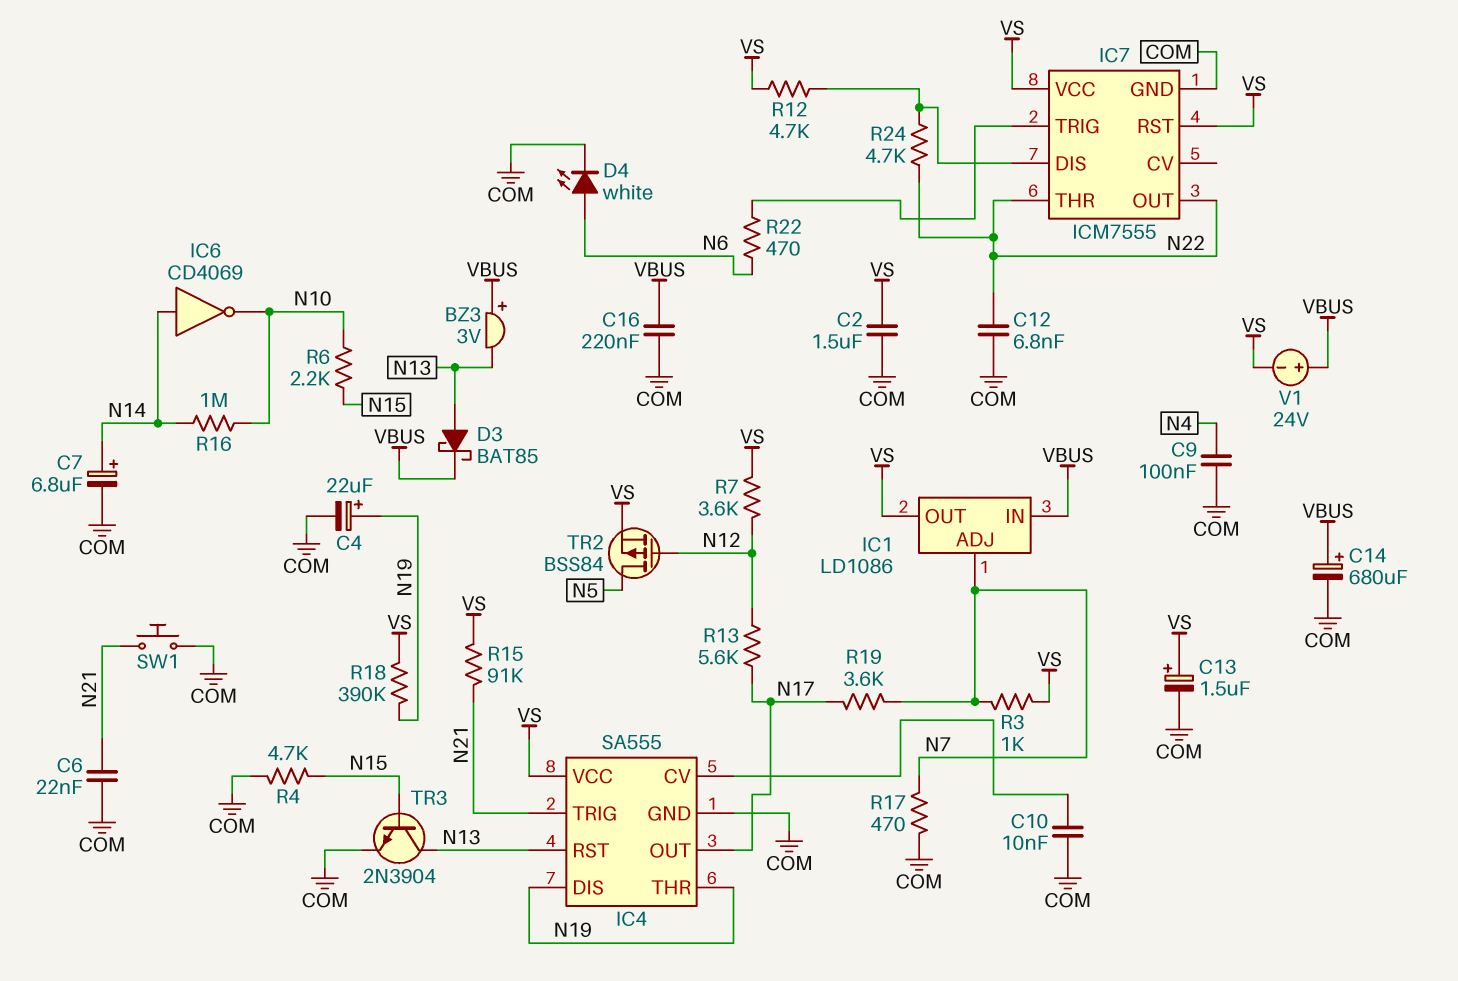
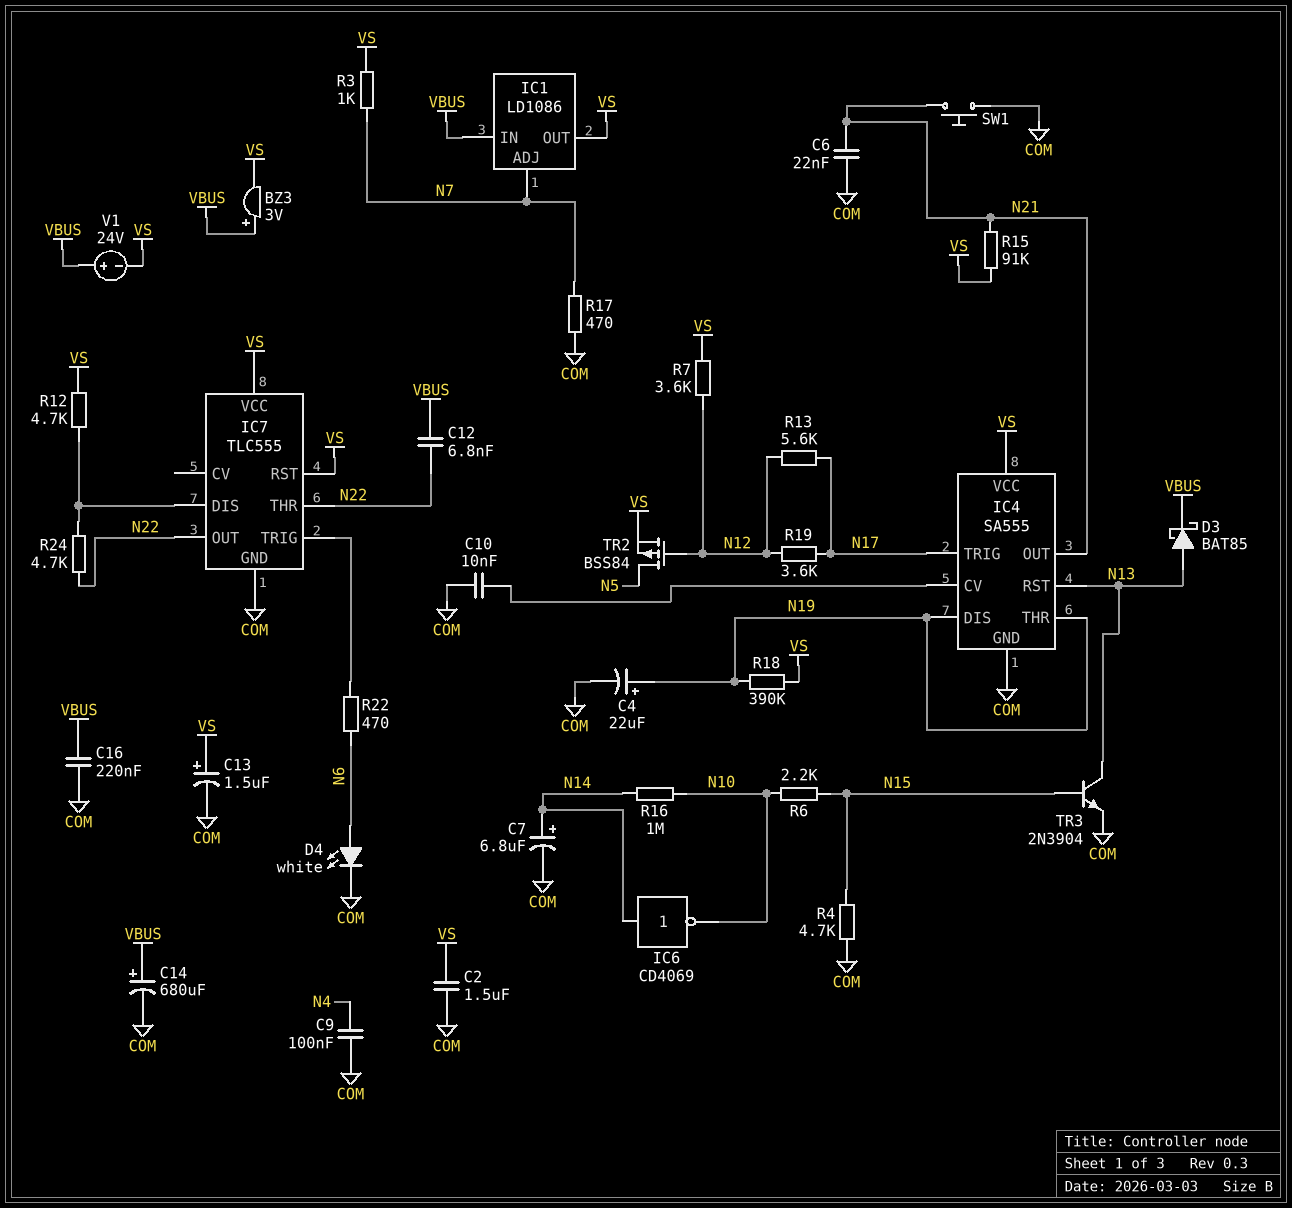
BZ3: buzzer 3V (plus VBUS, minus N13) -> buzzer 3V (plus VBUS, minus VS)
C12: 6.8nF (COM, N22) -> 6.8nF (N22, VBUS)
IC4 pin OUT: N17 -> N21
IC4 pin TRIG: N21 -> N17
IC7: ICM7555 -> TLC555
R19: 3.6k (N7, N17) -> 3.6k (N12, N17)

